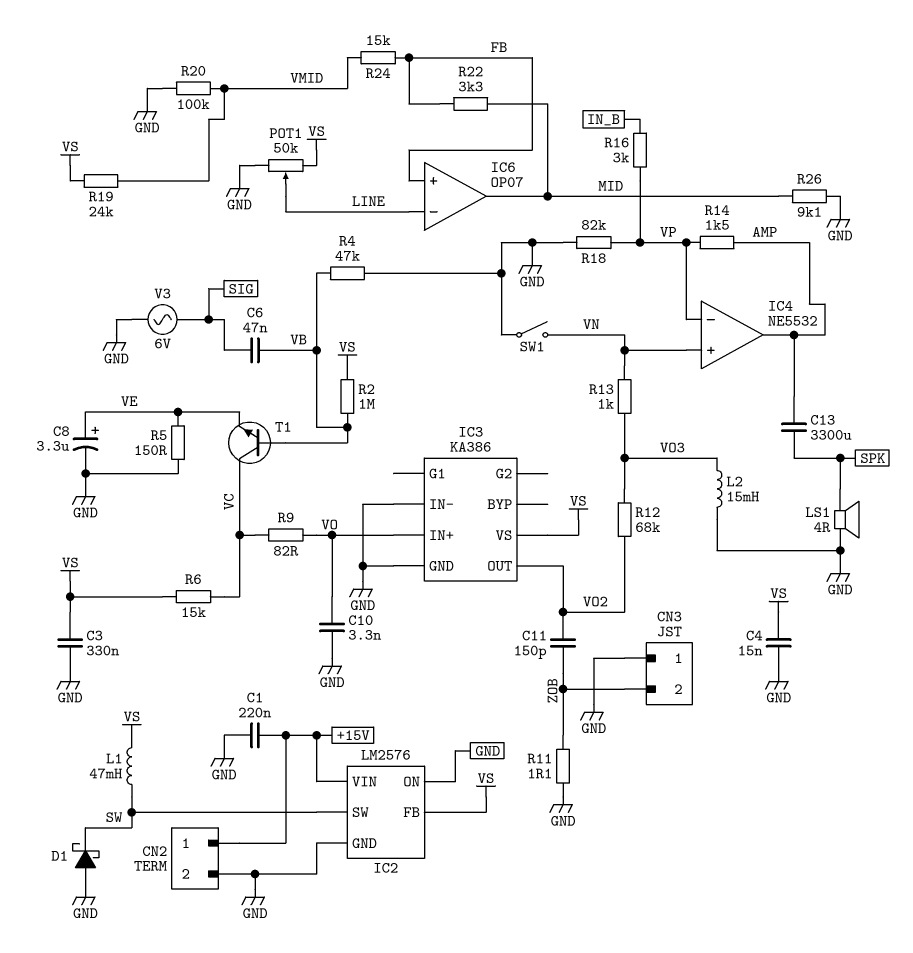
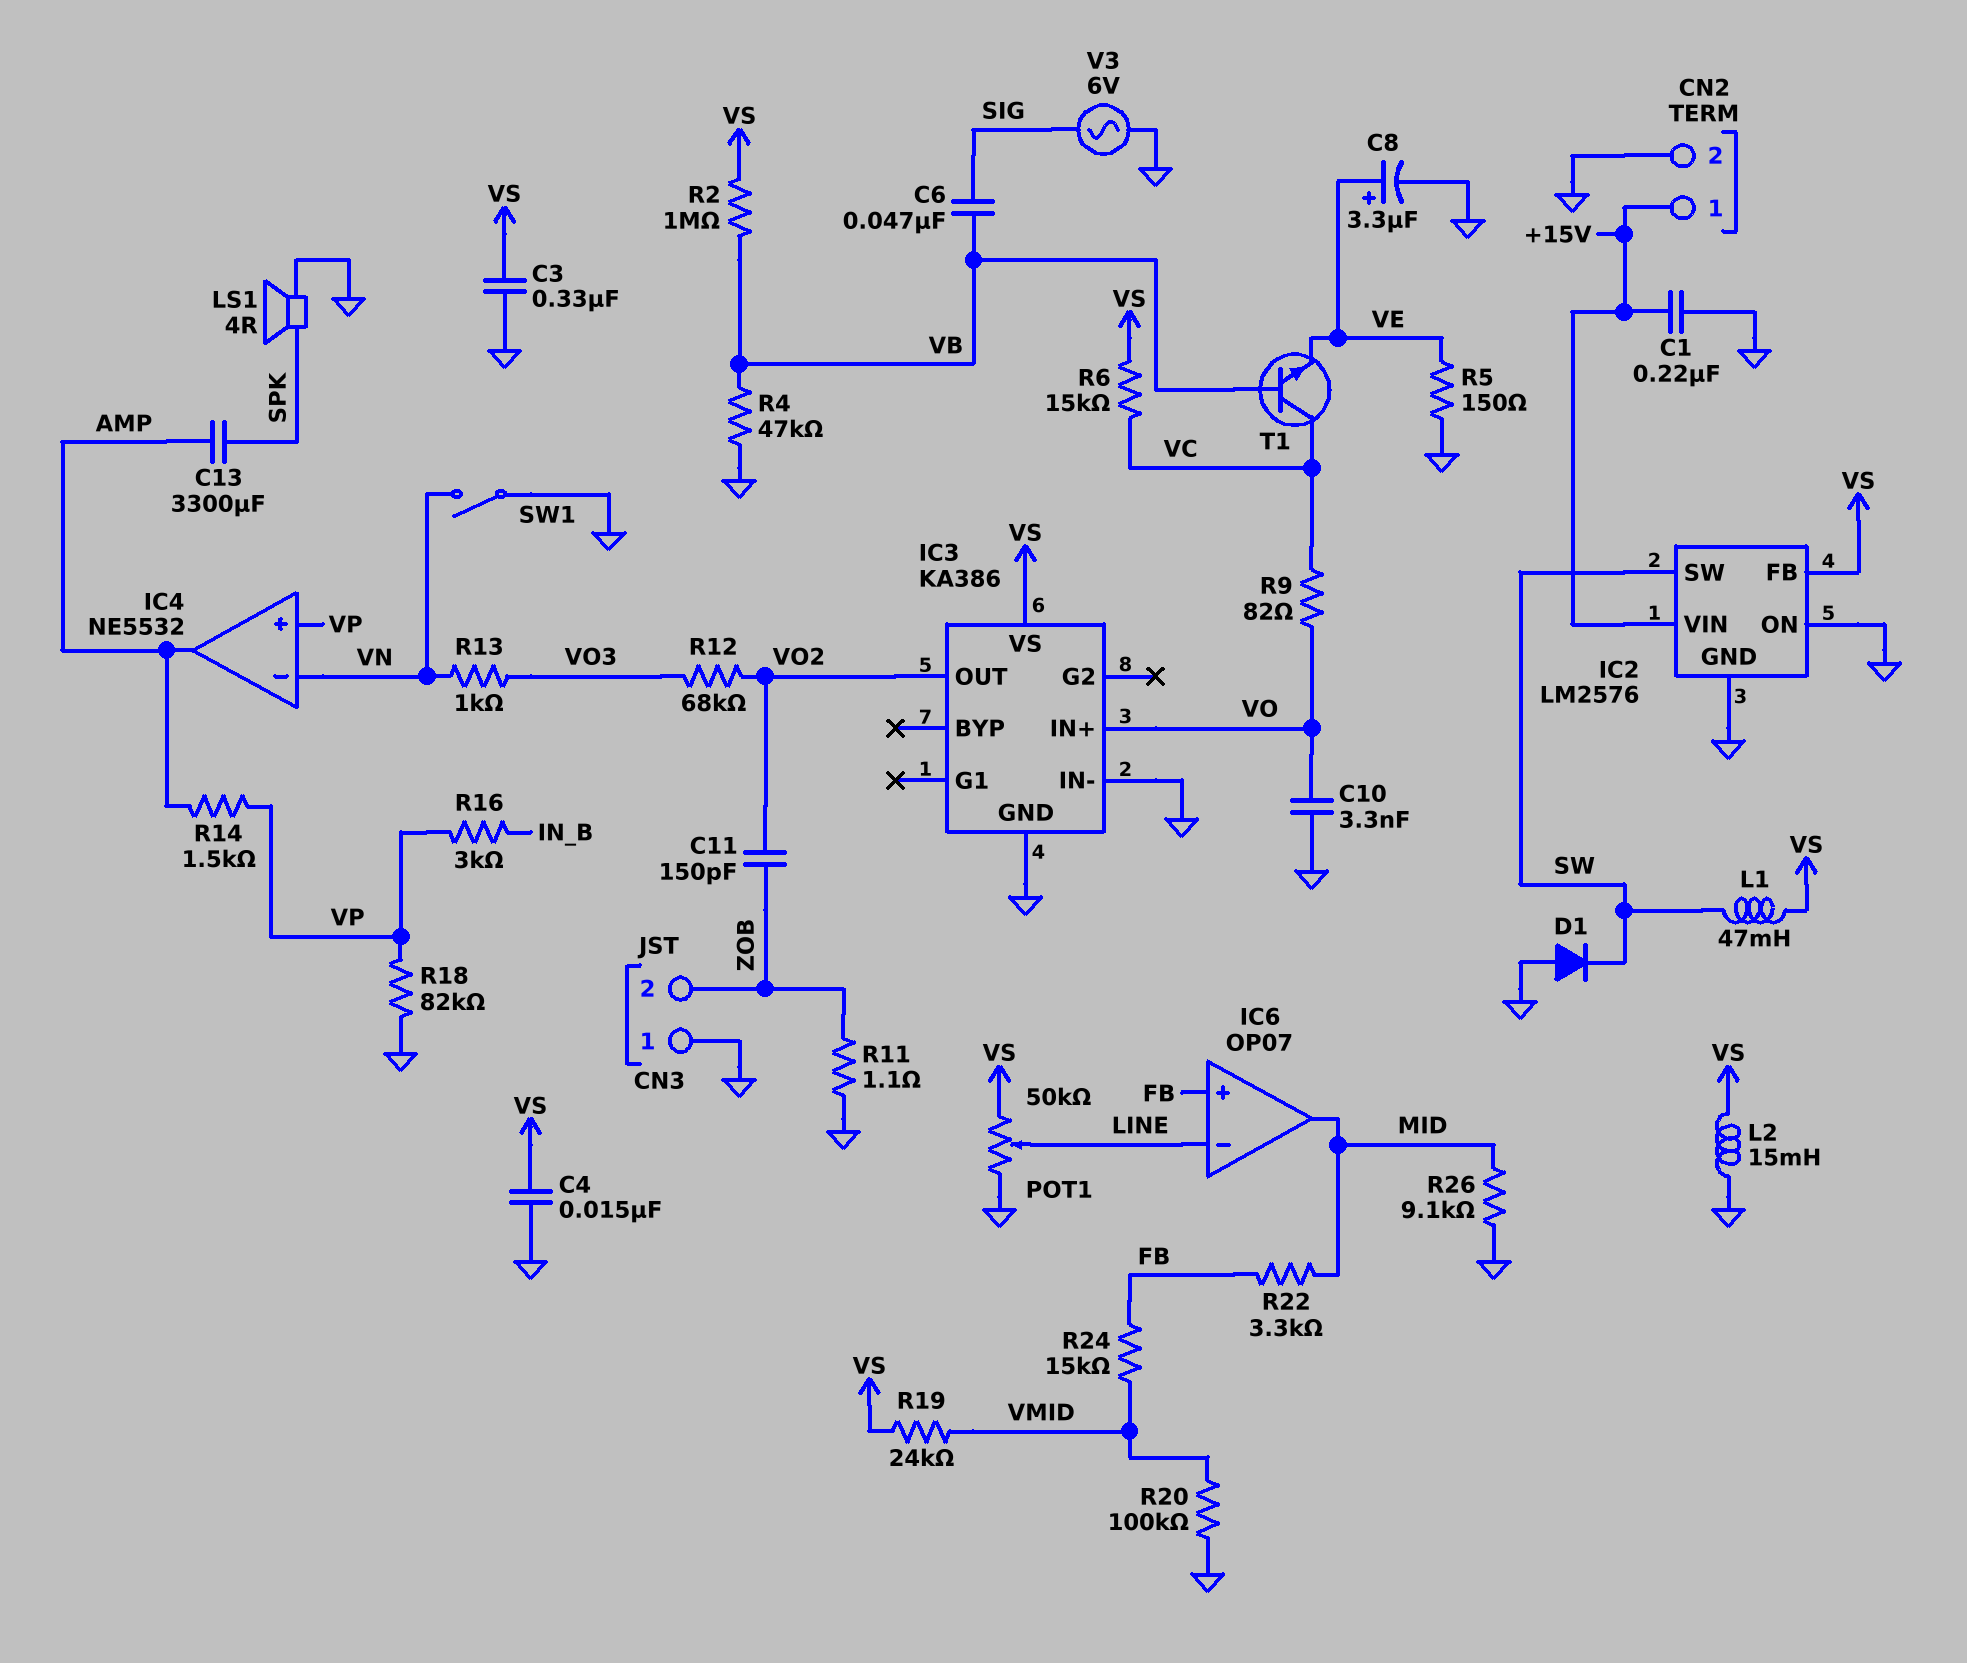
D1: schottky (A GND, K SW) -> diode (A GND, K SW)
IC4 pin in+: VN -> VP
IC4 pin in-: VP -> VN
L2: 15mH (GND, VO3) -> 15mH (GND, VS)

